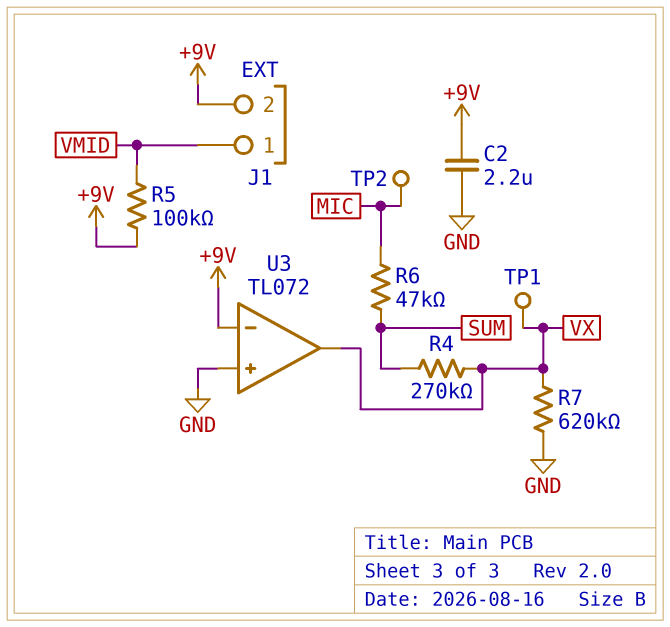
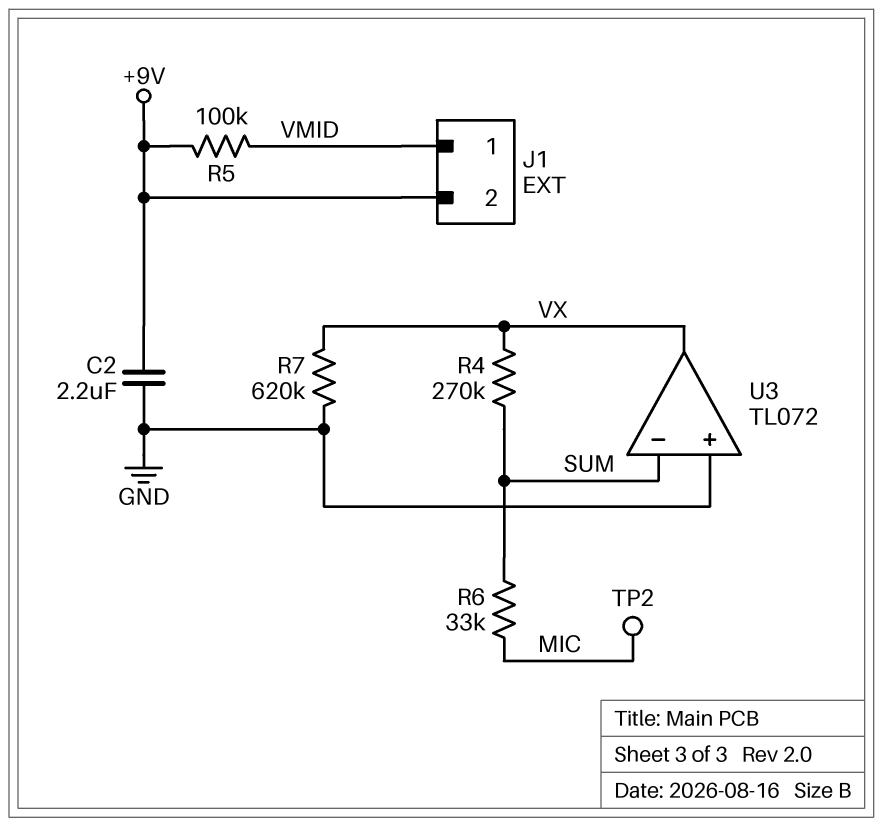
R6: 47k (MIC, SUM) -> 33k (MIC, SUM)
TP1: test point (VX) -> none
U3 pin in-: +9V -> SUM

